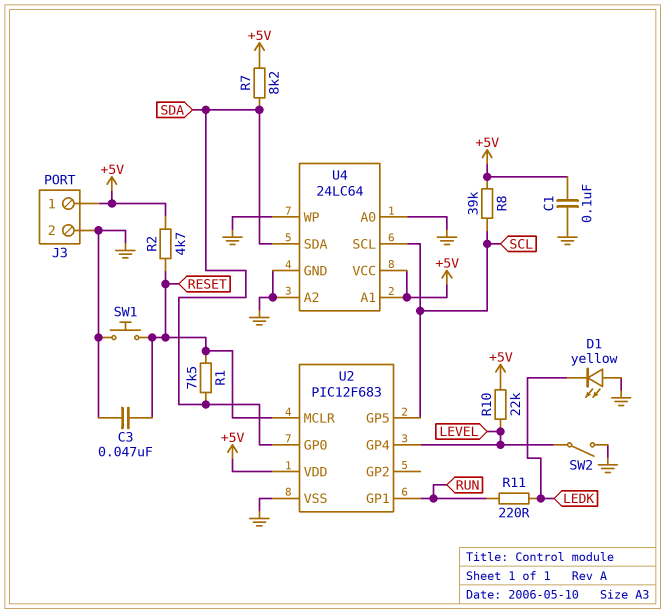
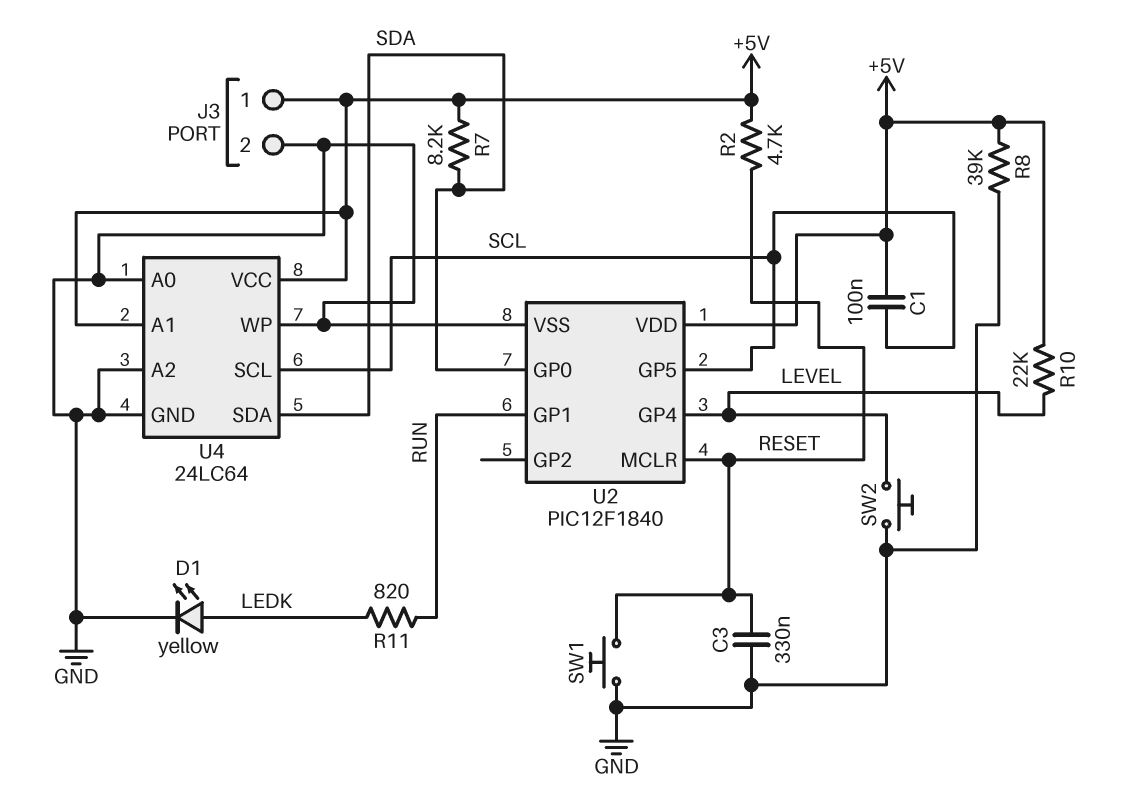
C1: 100nF (+5V, GND) -> 100nF (+5V, SCL)
C3: 47nF (GND, RESET) -> 330nF (GND, RESET)
D1: LED yellow (A GND, K LEDK) -> LED yellow (A LEDK, K GND)
R1: 7.5k (RESET, SDA) -> none
R8: 39k (+5V, SCL) -> 39k (+5V, GND)
R11: 220 (LEDK, RUN) -> 820 (LEDK, RUN)
SW2: switch (GND, LEVEL) -> button (GND, LEVEL)
U2: PIC12F683 -> PIC12F1840

